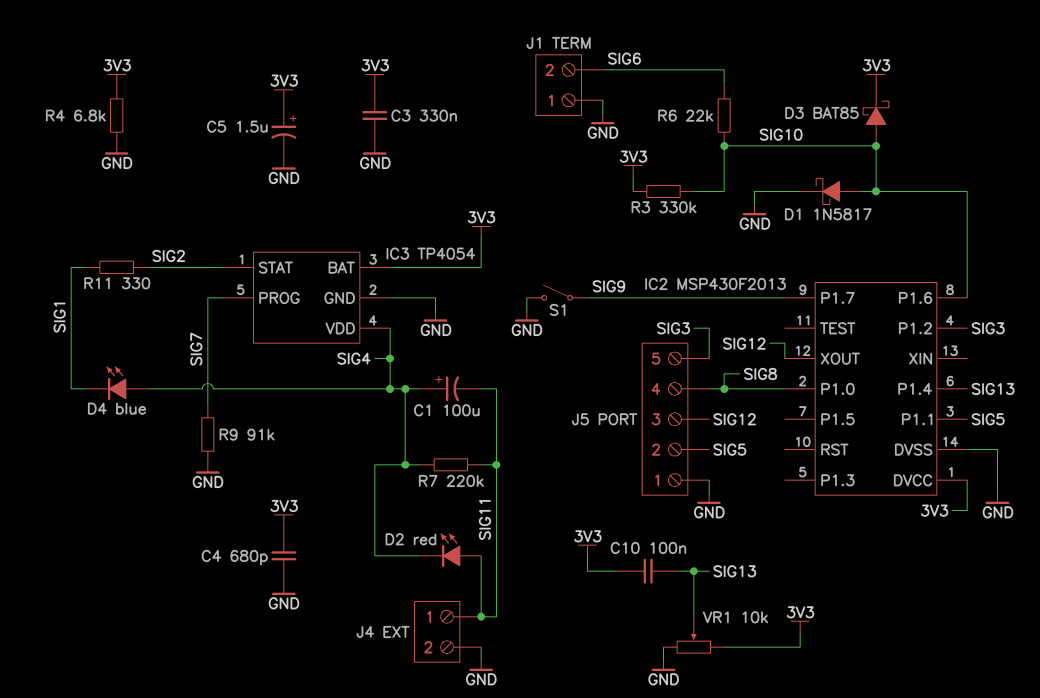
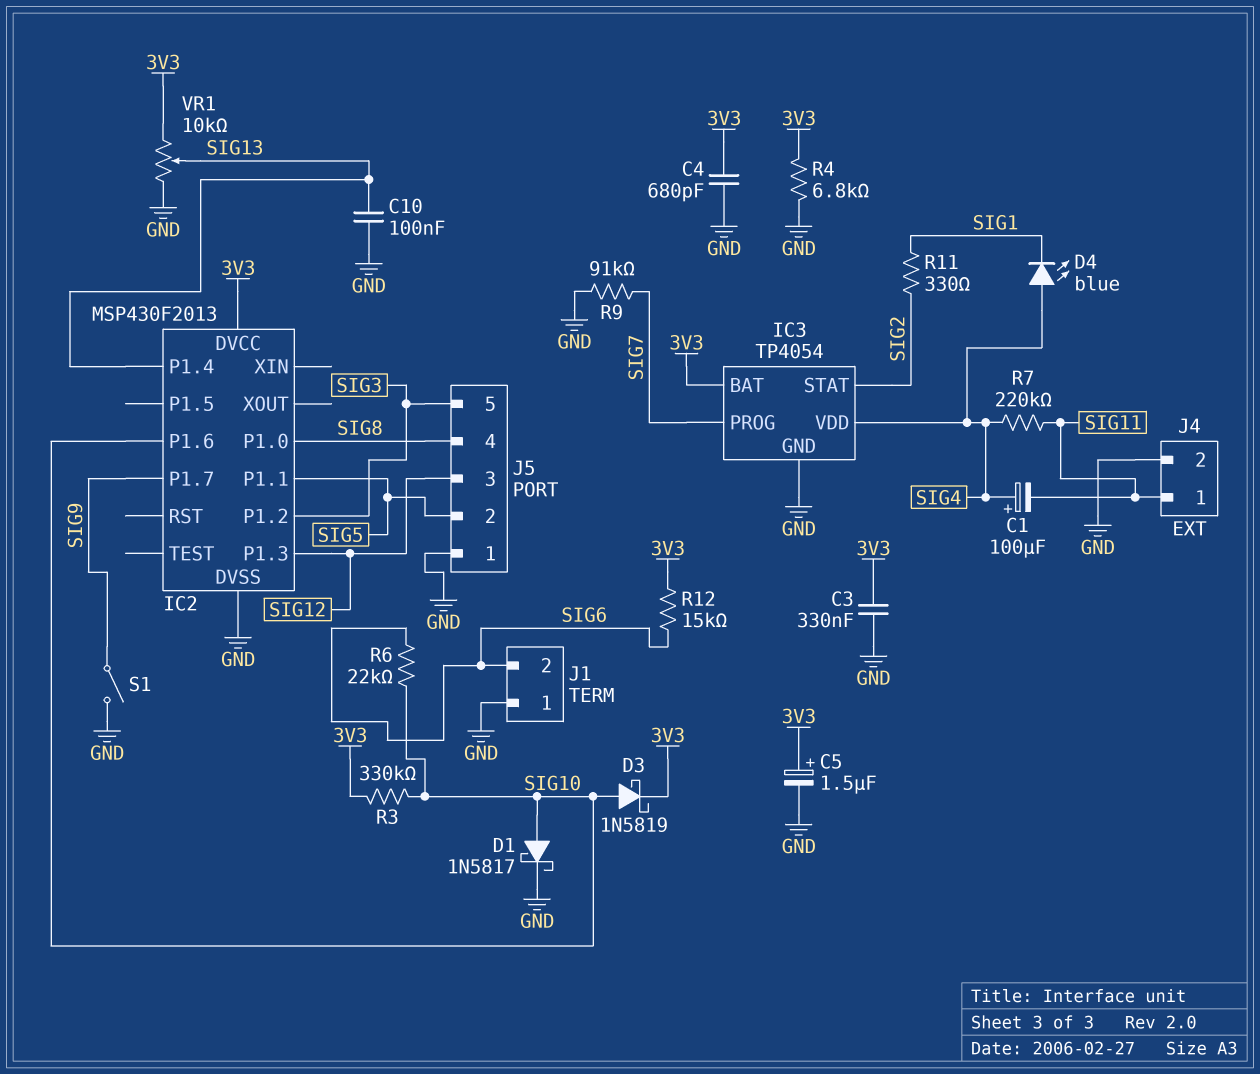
C10: 100nF (3V3, SIG13) -> 100nF (GND, SIG13)
D2: LED red (A SIG11, K SIG4) -> none
D3: schottky BAT85 (A SIG10, K 3V3) -> schottky 1N5819 (A SIG10, K 3V3)
IC2 pin P1.3: none -> SIG12
IC2 pin XOUT: SIG12 -> none
R12: none -> 15k (3V3, SIG6)

